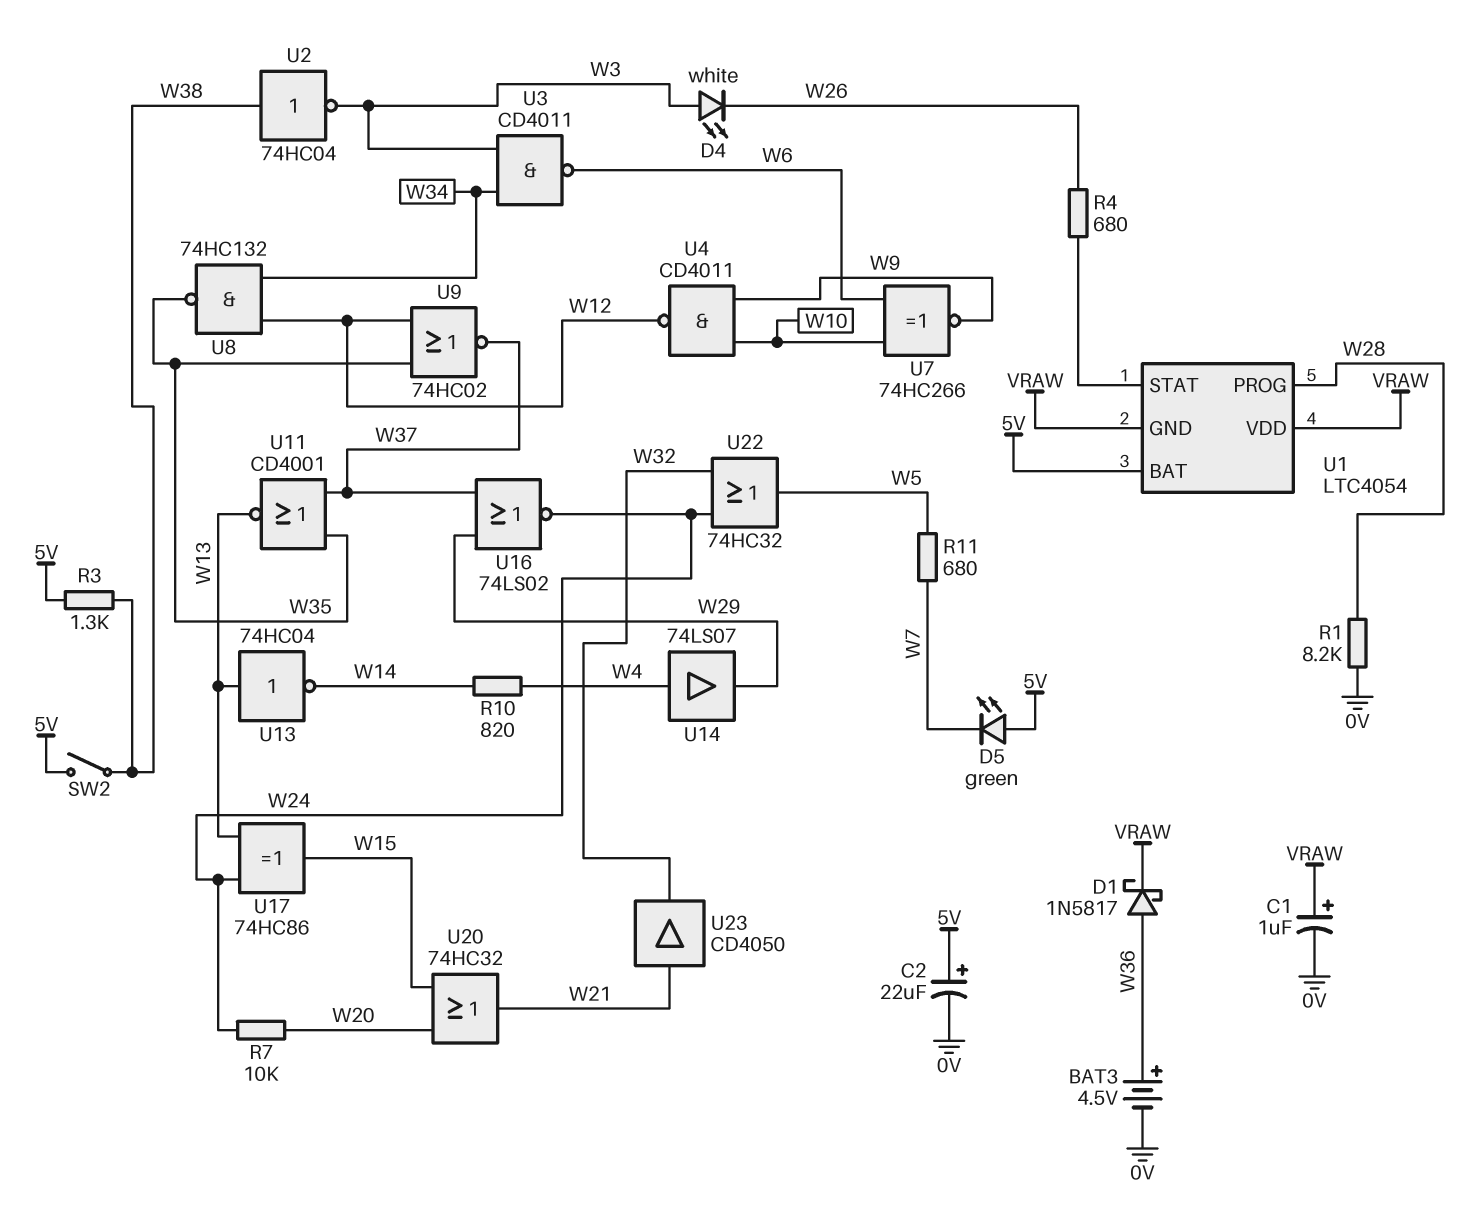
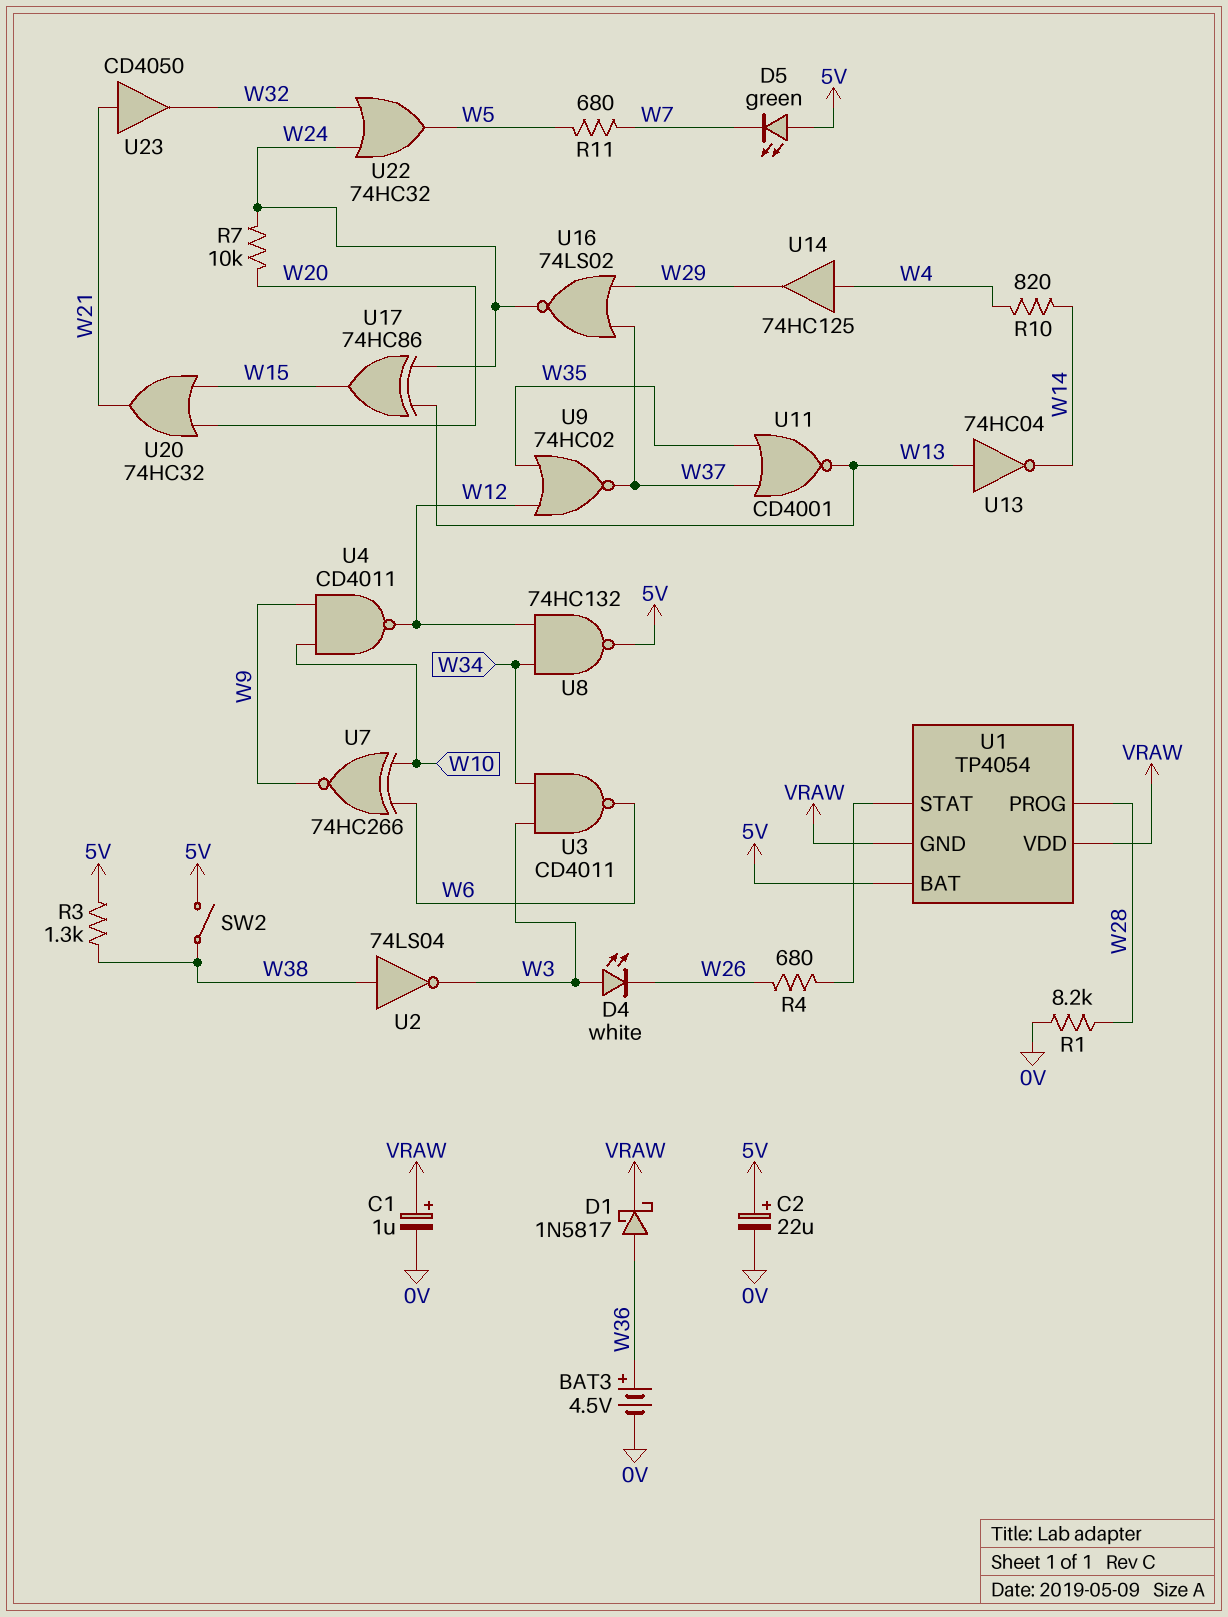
U1: LTC4054 -> TP4054
U2: NOT 74HC04 (in W38, out W3) -> NOT 74LS04 (in W38, out W3)
U8: NAND 74HC132 (in W12, in W34, out W35) -> NAND 74HC132 (in W12, in W34, out 5V)
U14: buffer 74LS07 (in W4, out W29) -> buffer 74HC125 (in W4, out W29)

